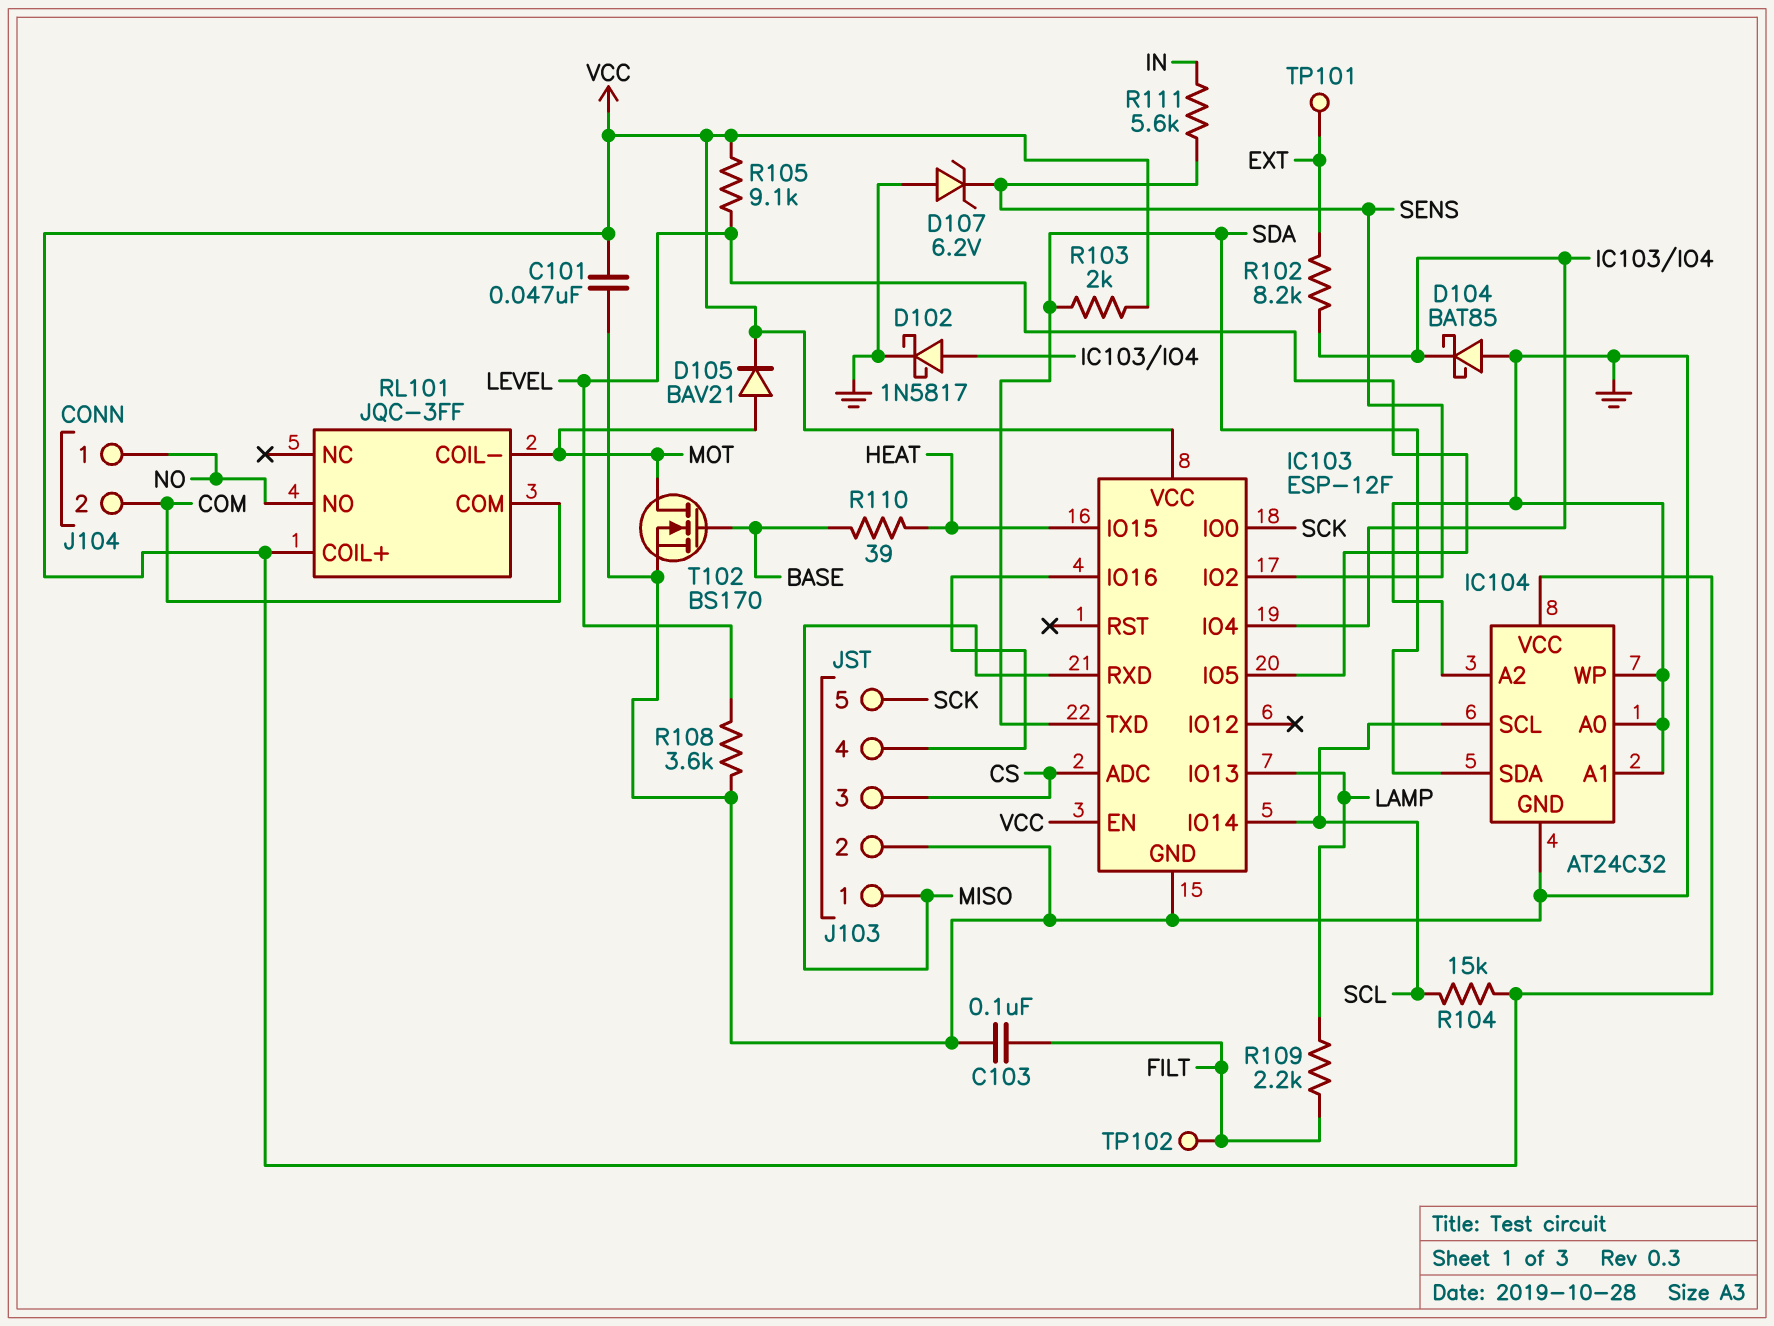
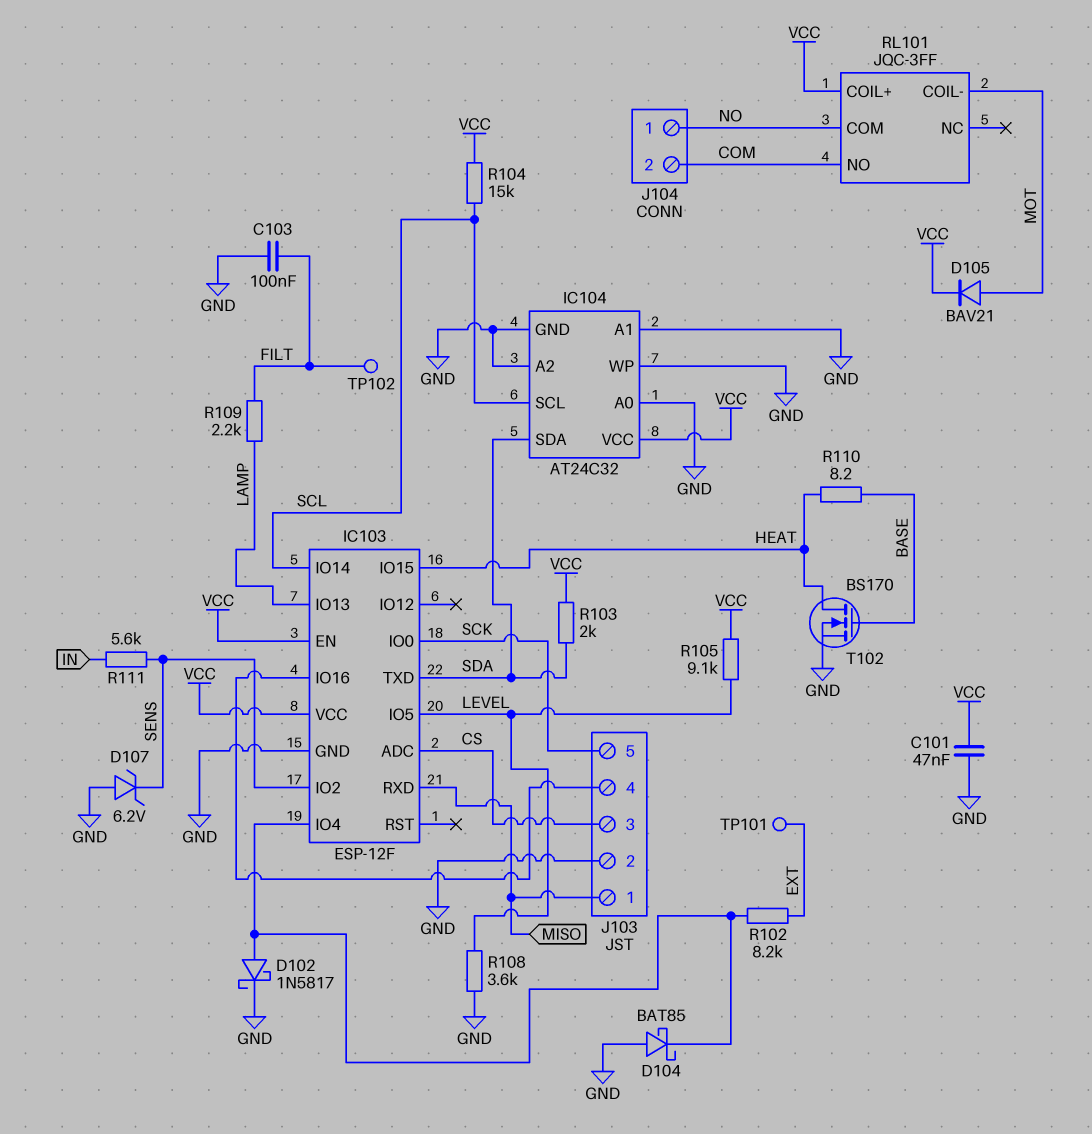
R110: 39 (BASE, HEAT) -> 8.2 (BASE, HEAT)
RL101 pin COM: COM -> NO
RL101 pin NO: NO -> COM
T102: NMOS BS170 (G BASE, D MOT, S GND) -> NMOS BS170 (G BASE, D HEAT, S GND)

